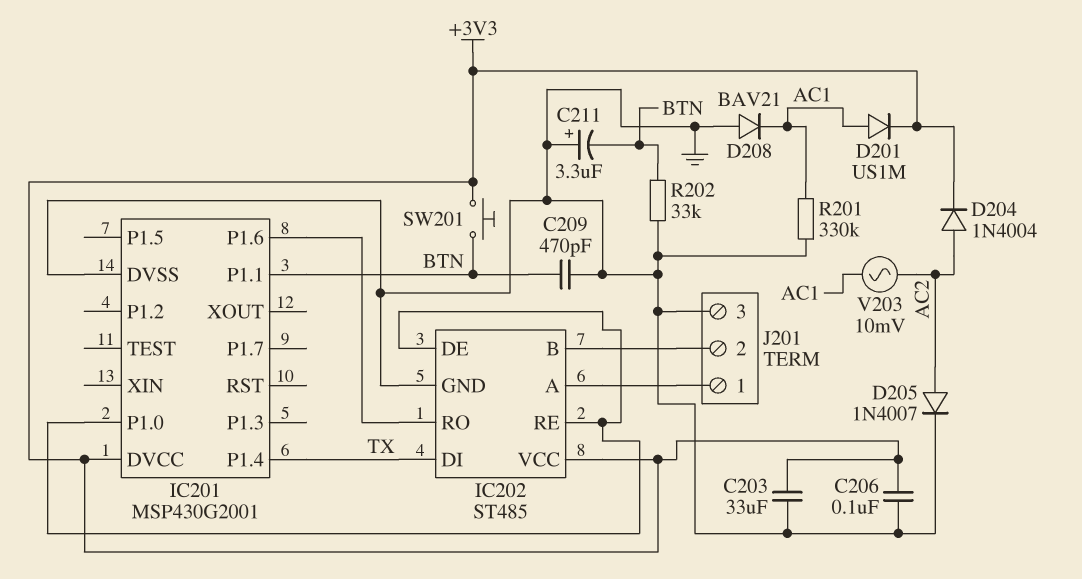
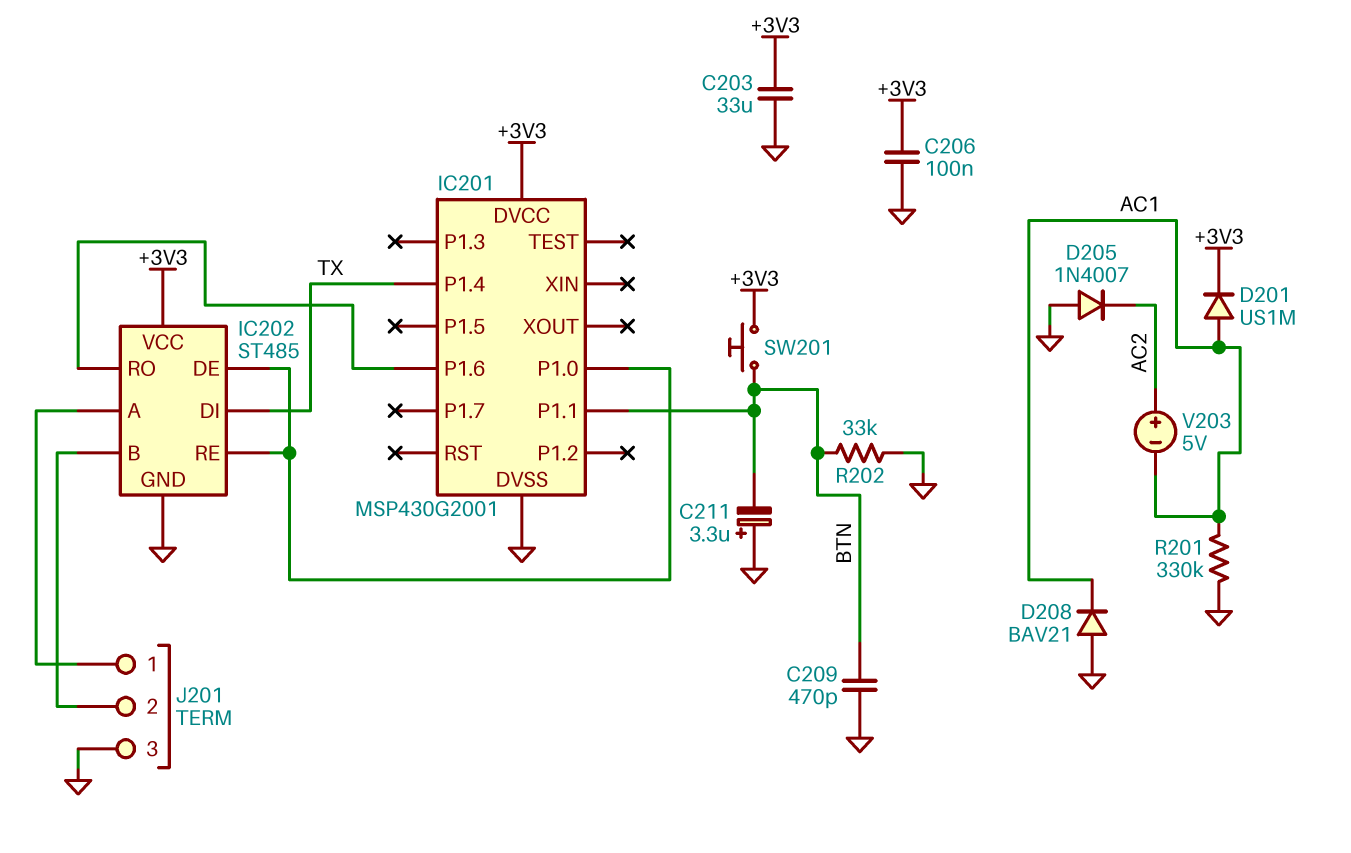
D204: diode 1N4004 (A AC2, K +3V3) -> none
D205: diode 1N4007 (A AC2, K GND) -> diode 1N4007 (A GND, K AC2)
V203: AC 10mV (AC1, AC2) -> 5V (plus AC2, minus AC1)

